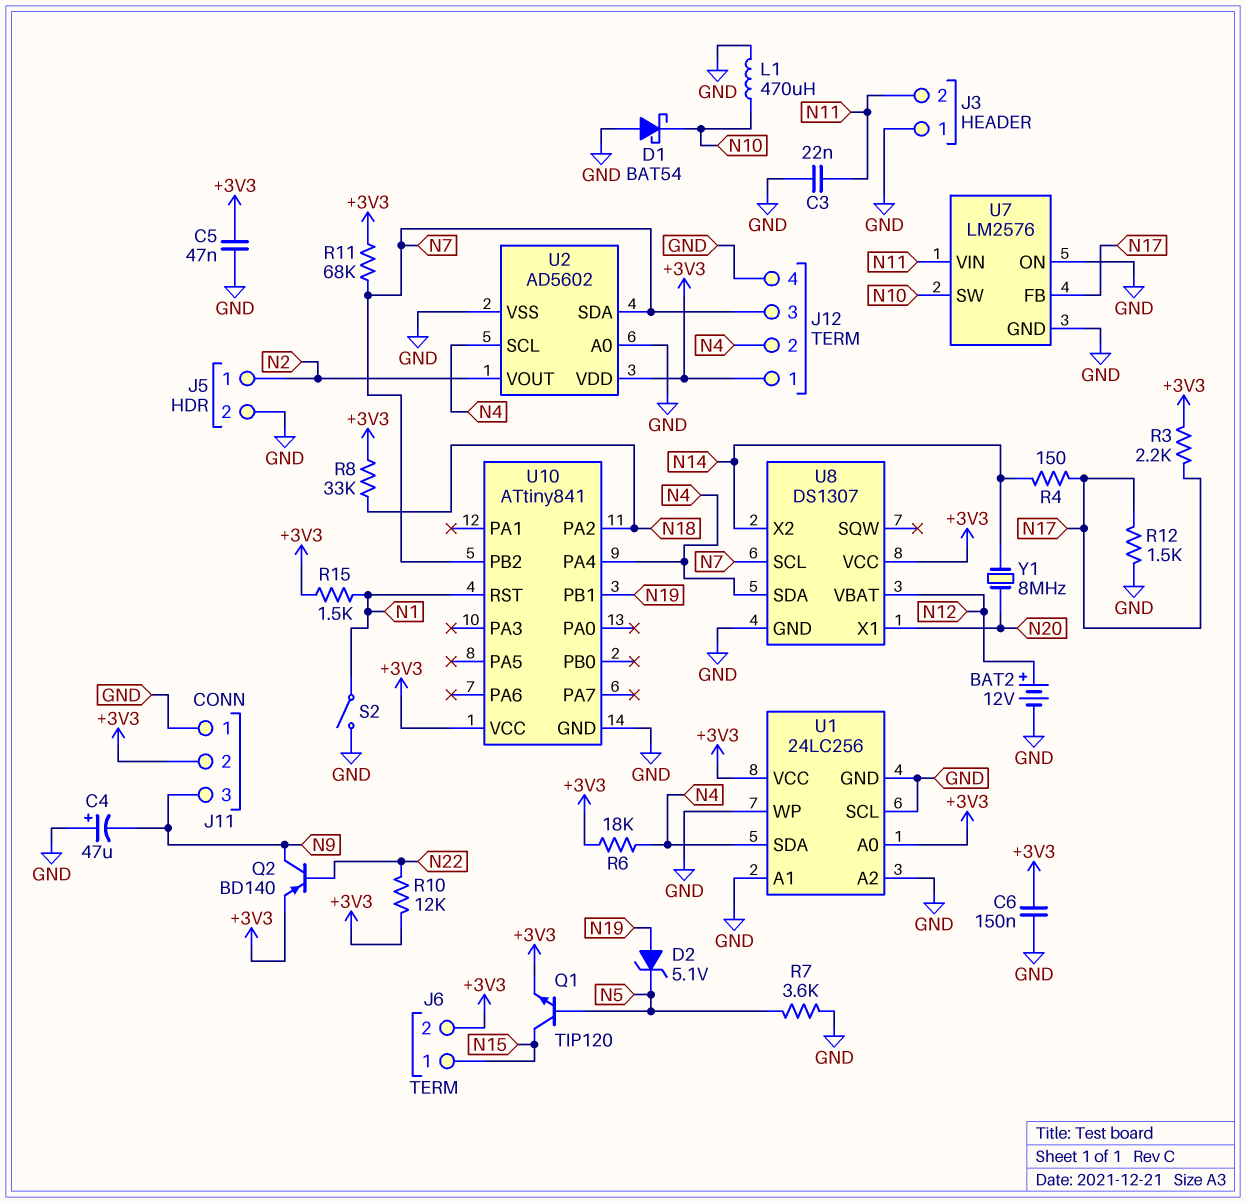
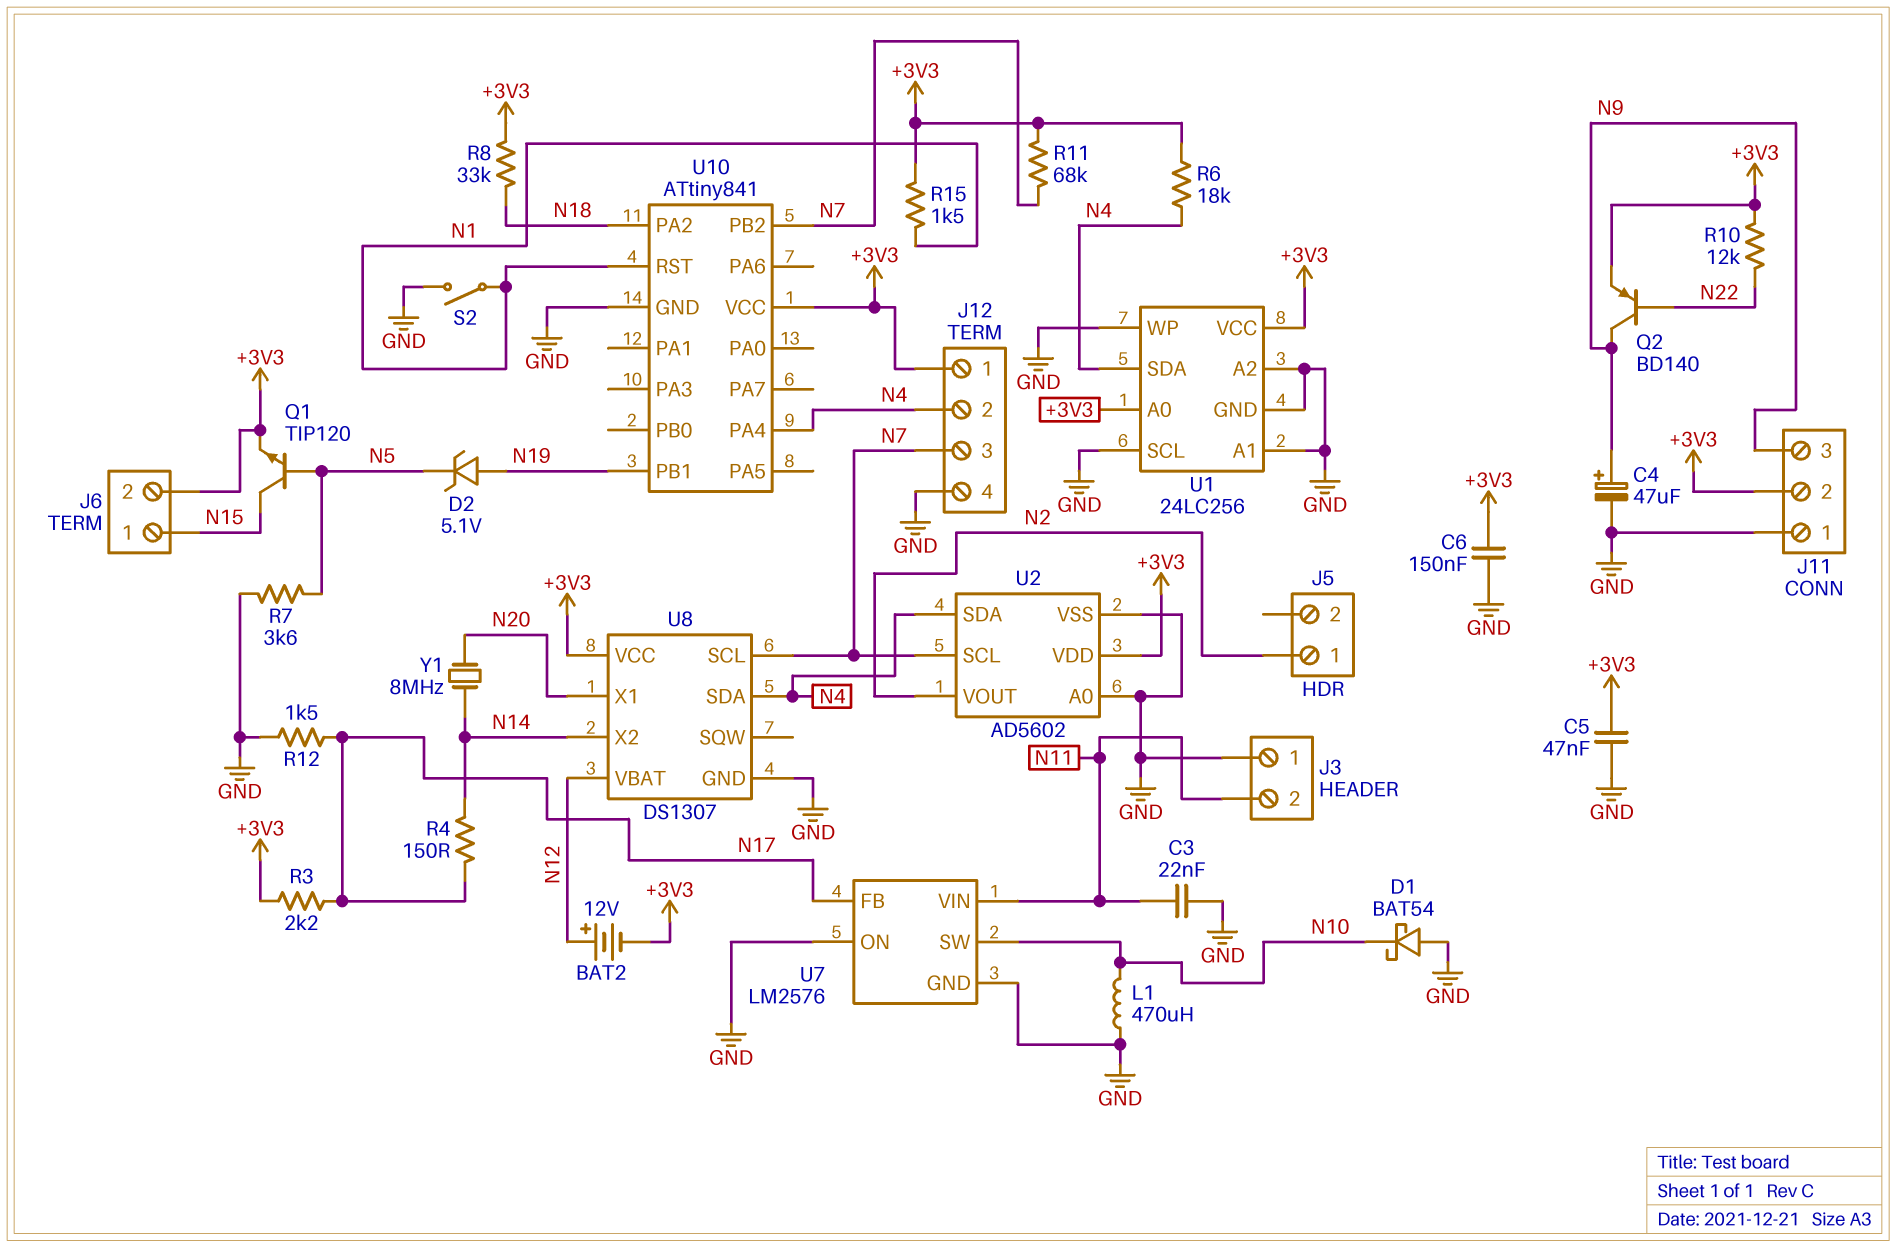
BAT2: 12V (plus N12, minus GND) -> 12V (plus N12, minus +3V3)
C4: 47uF (plus GND, minus N9) -> 47uF (plus N9, minus GND)
J5 pin 2: GND -> none
U2 pin SCL: N4 -> N7
U2 pin SDA: N7 -> N4

